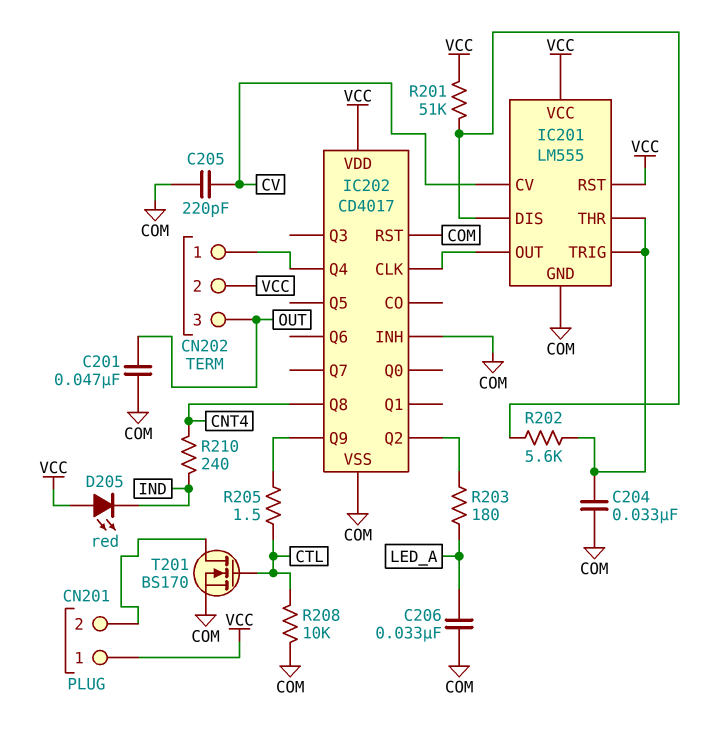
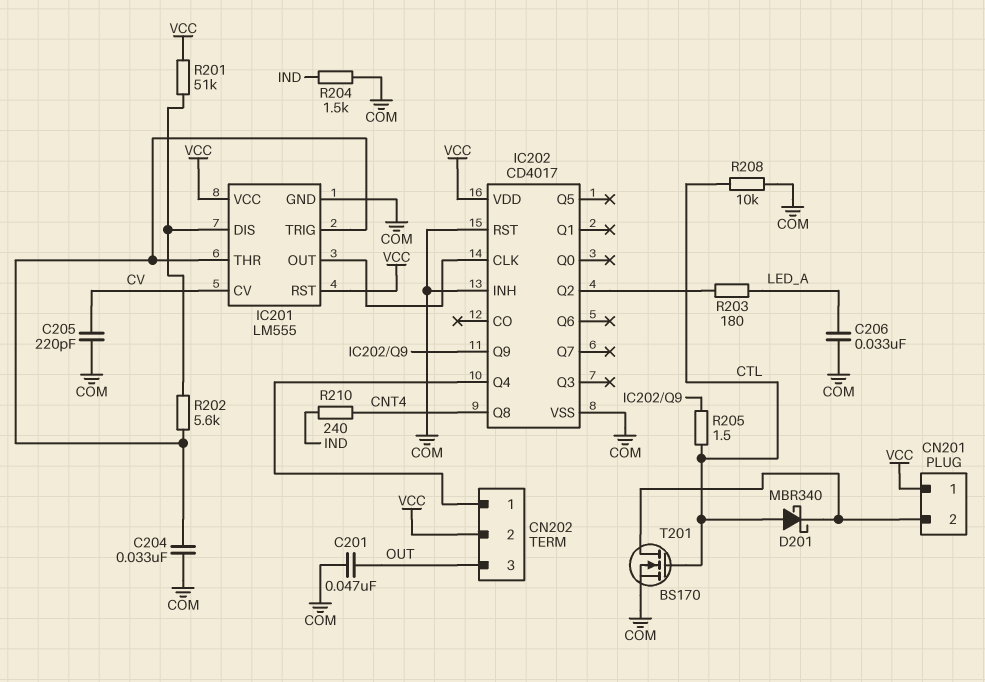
D201: none -> schottky MBR340 (A CTL, K CN201/2)
D205: LED red (A VCC, K IND) -> none
R204: none -> 1.5k (COM, IND)

